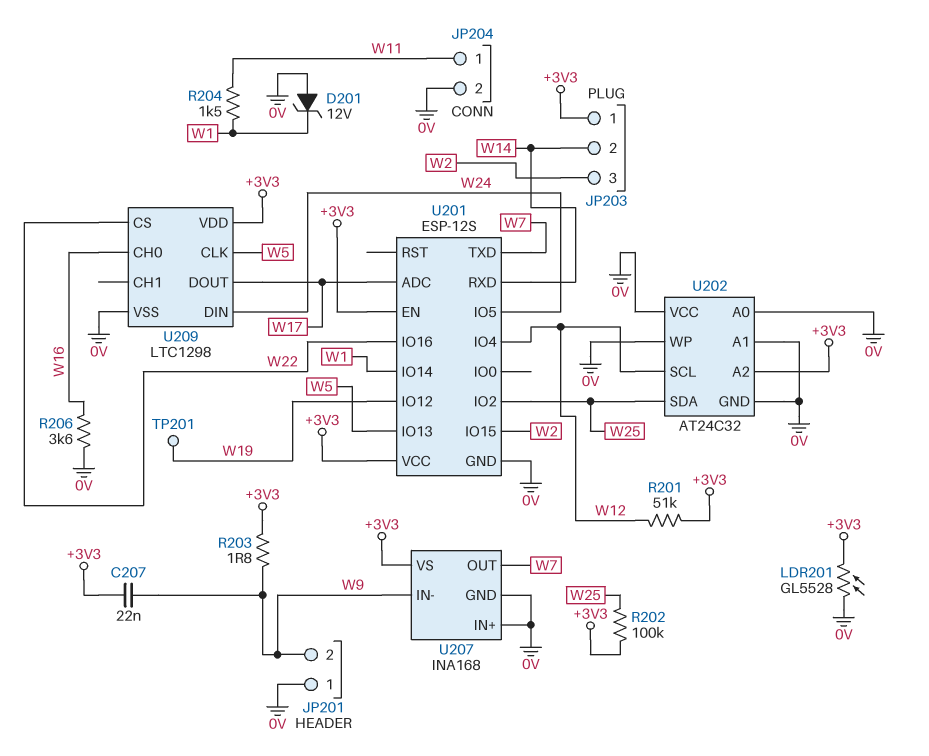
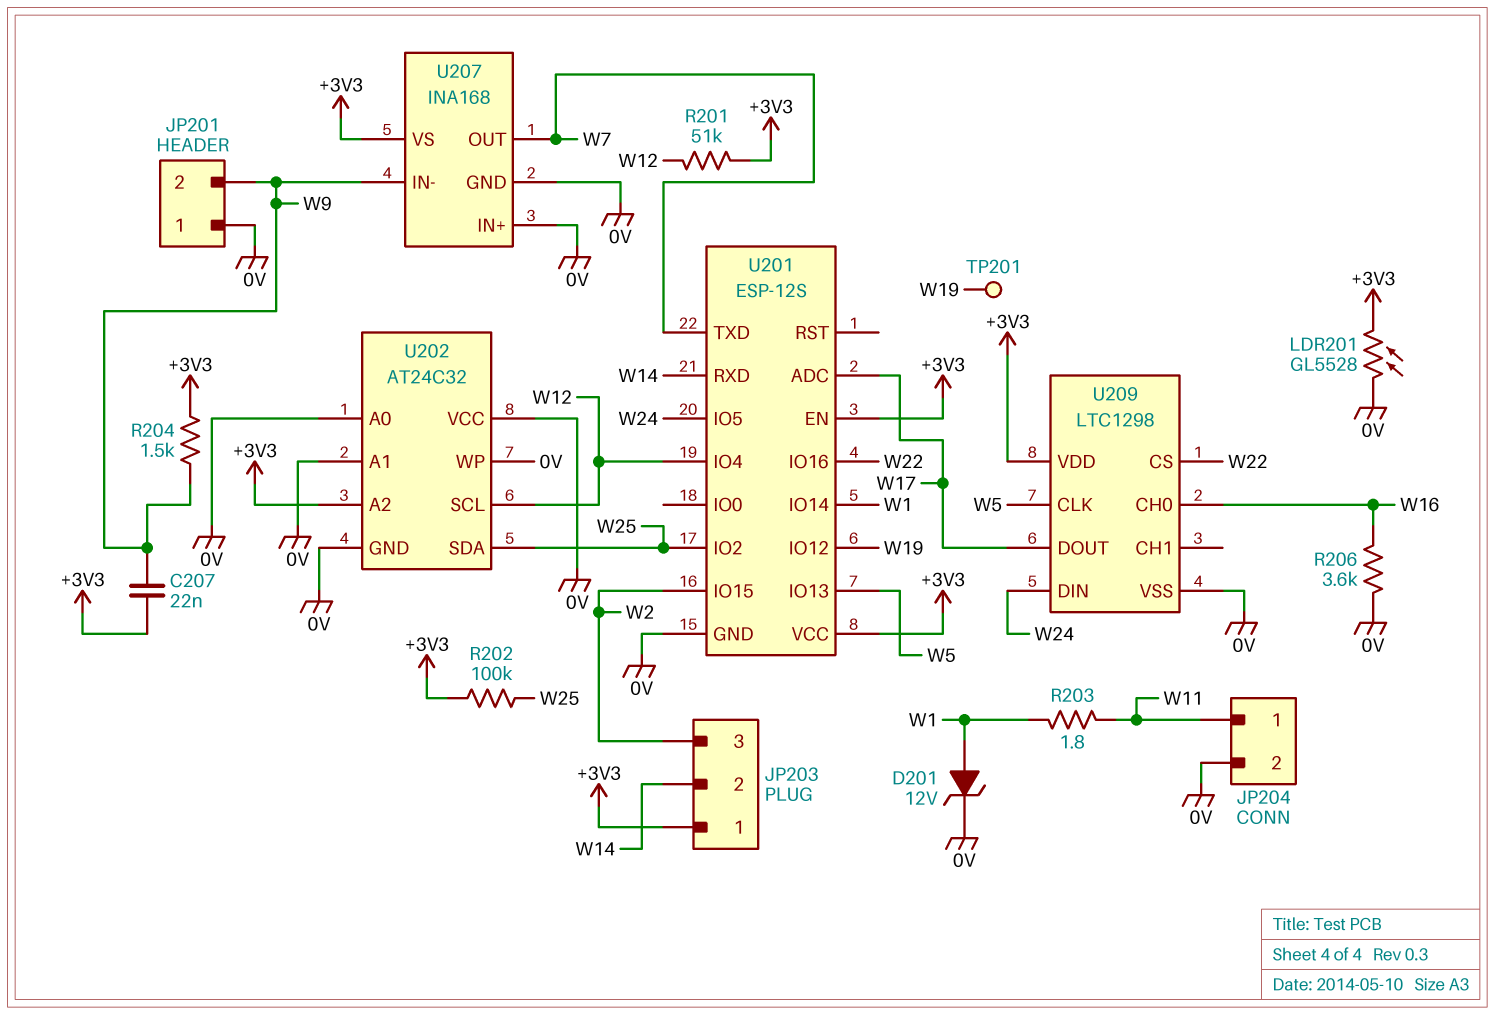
D201: zener 12V (A 0V, K W1) -> zener 12V (A W1, K 0V)
R203: 1.8 (+3V3, W9) -> 1.8 (W1, W11)
R204: 1.5k (W1, W11) -> 1.5k (+3V3, W9)

